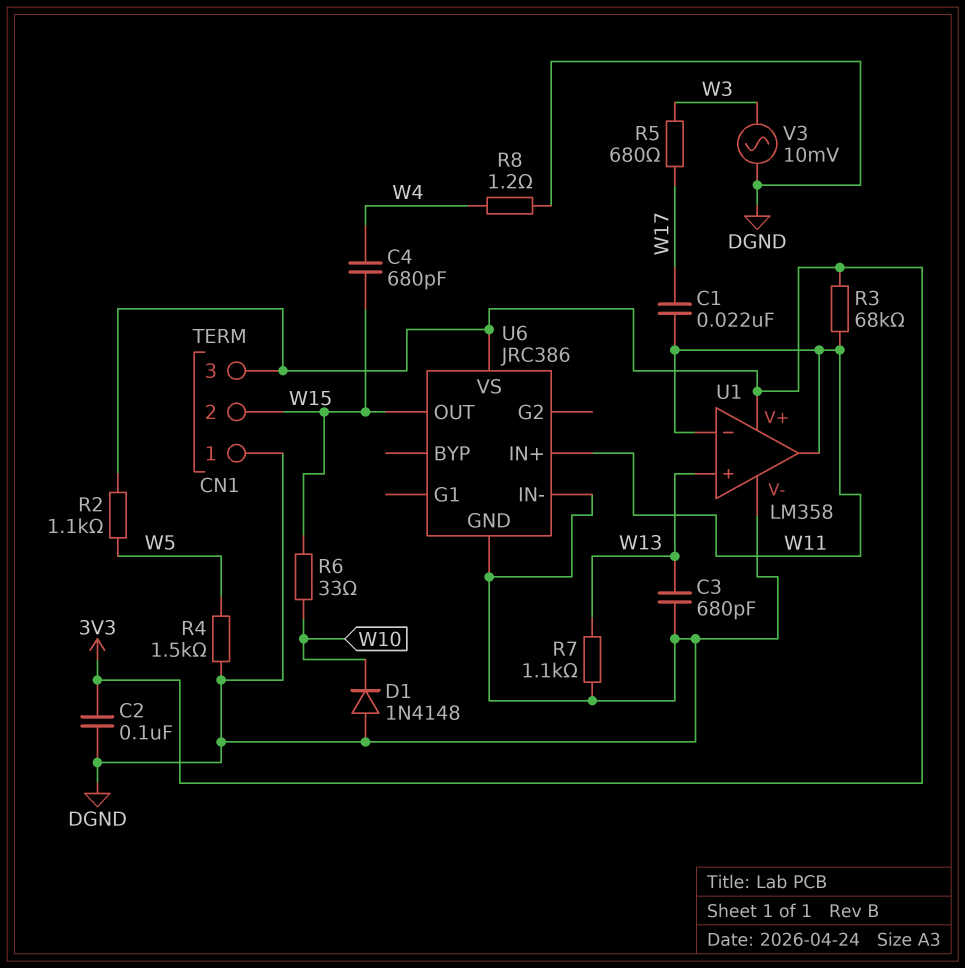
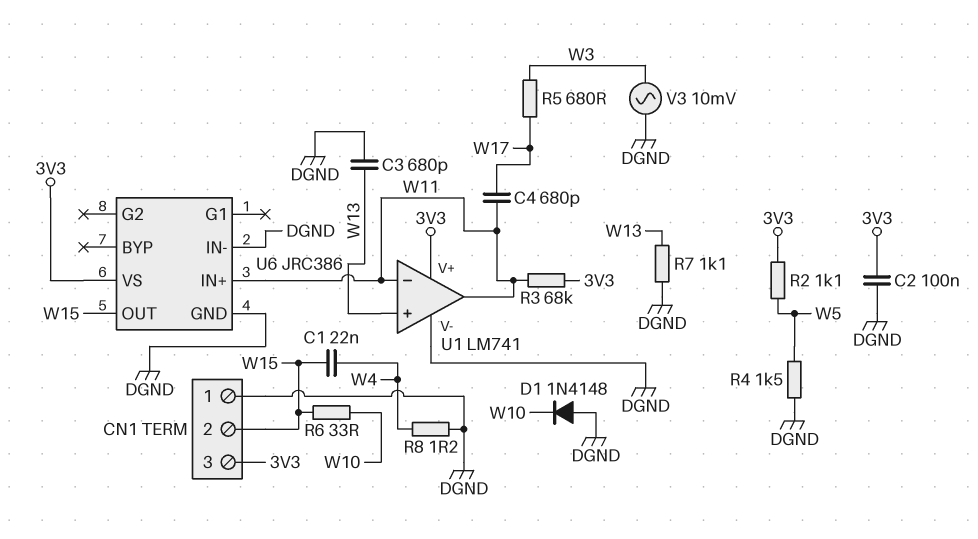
C1: 22nF (W11, W17) -> 22nF (W4, W15)
C4: 680pF (W4, W15) -> 680pF (W11, W17)
U1: LM358 -> LM741

